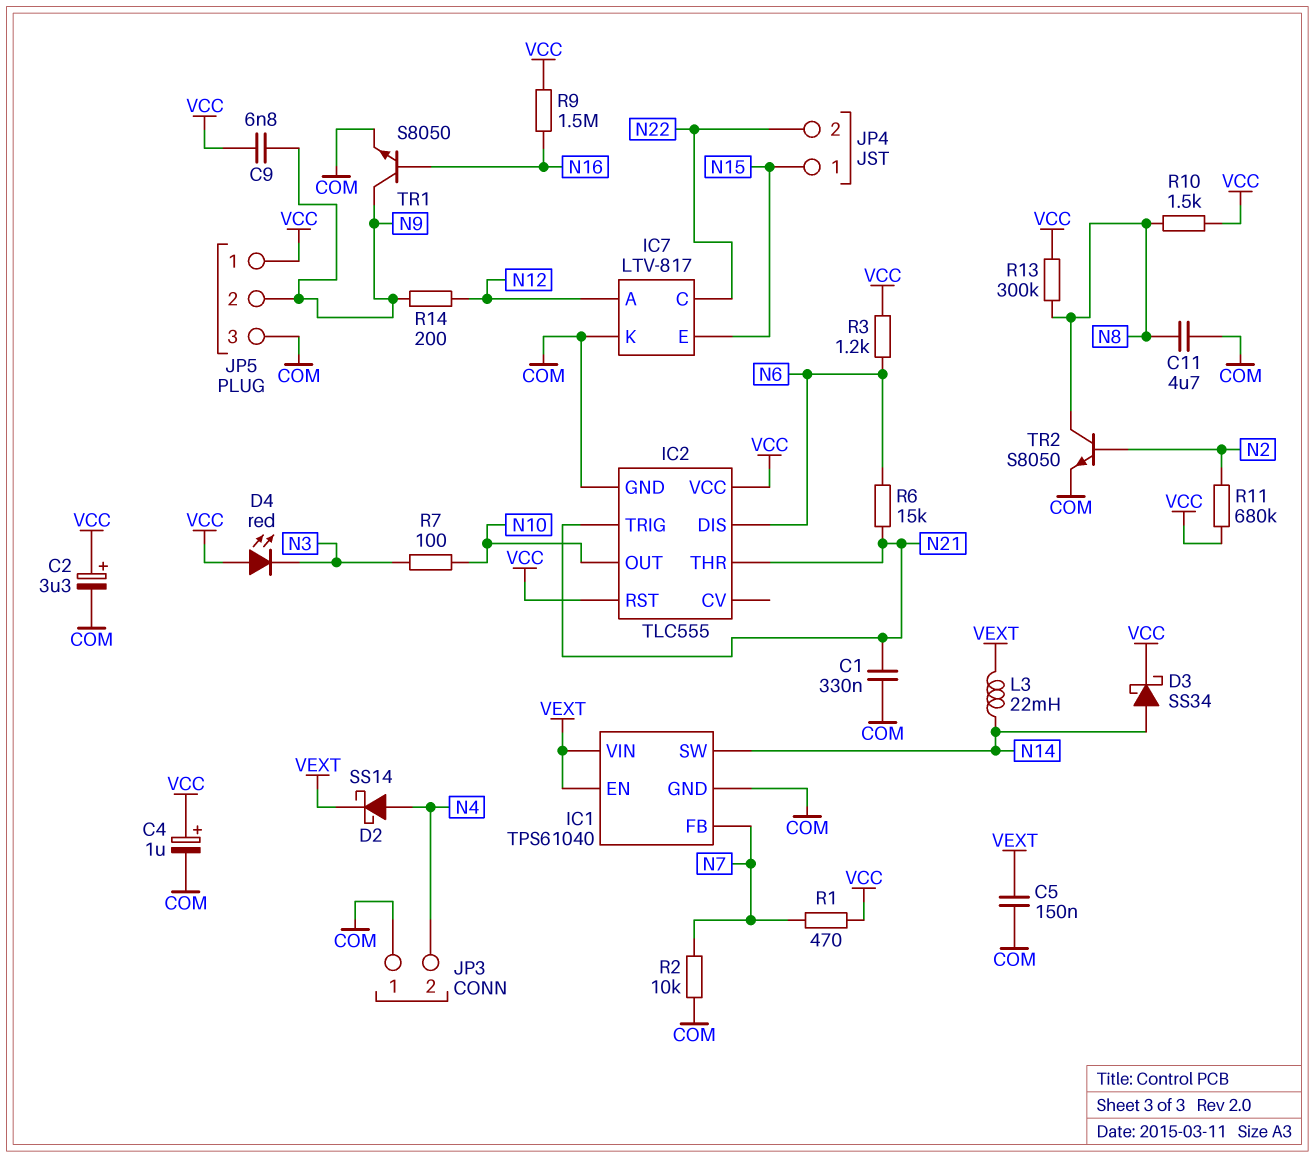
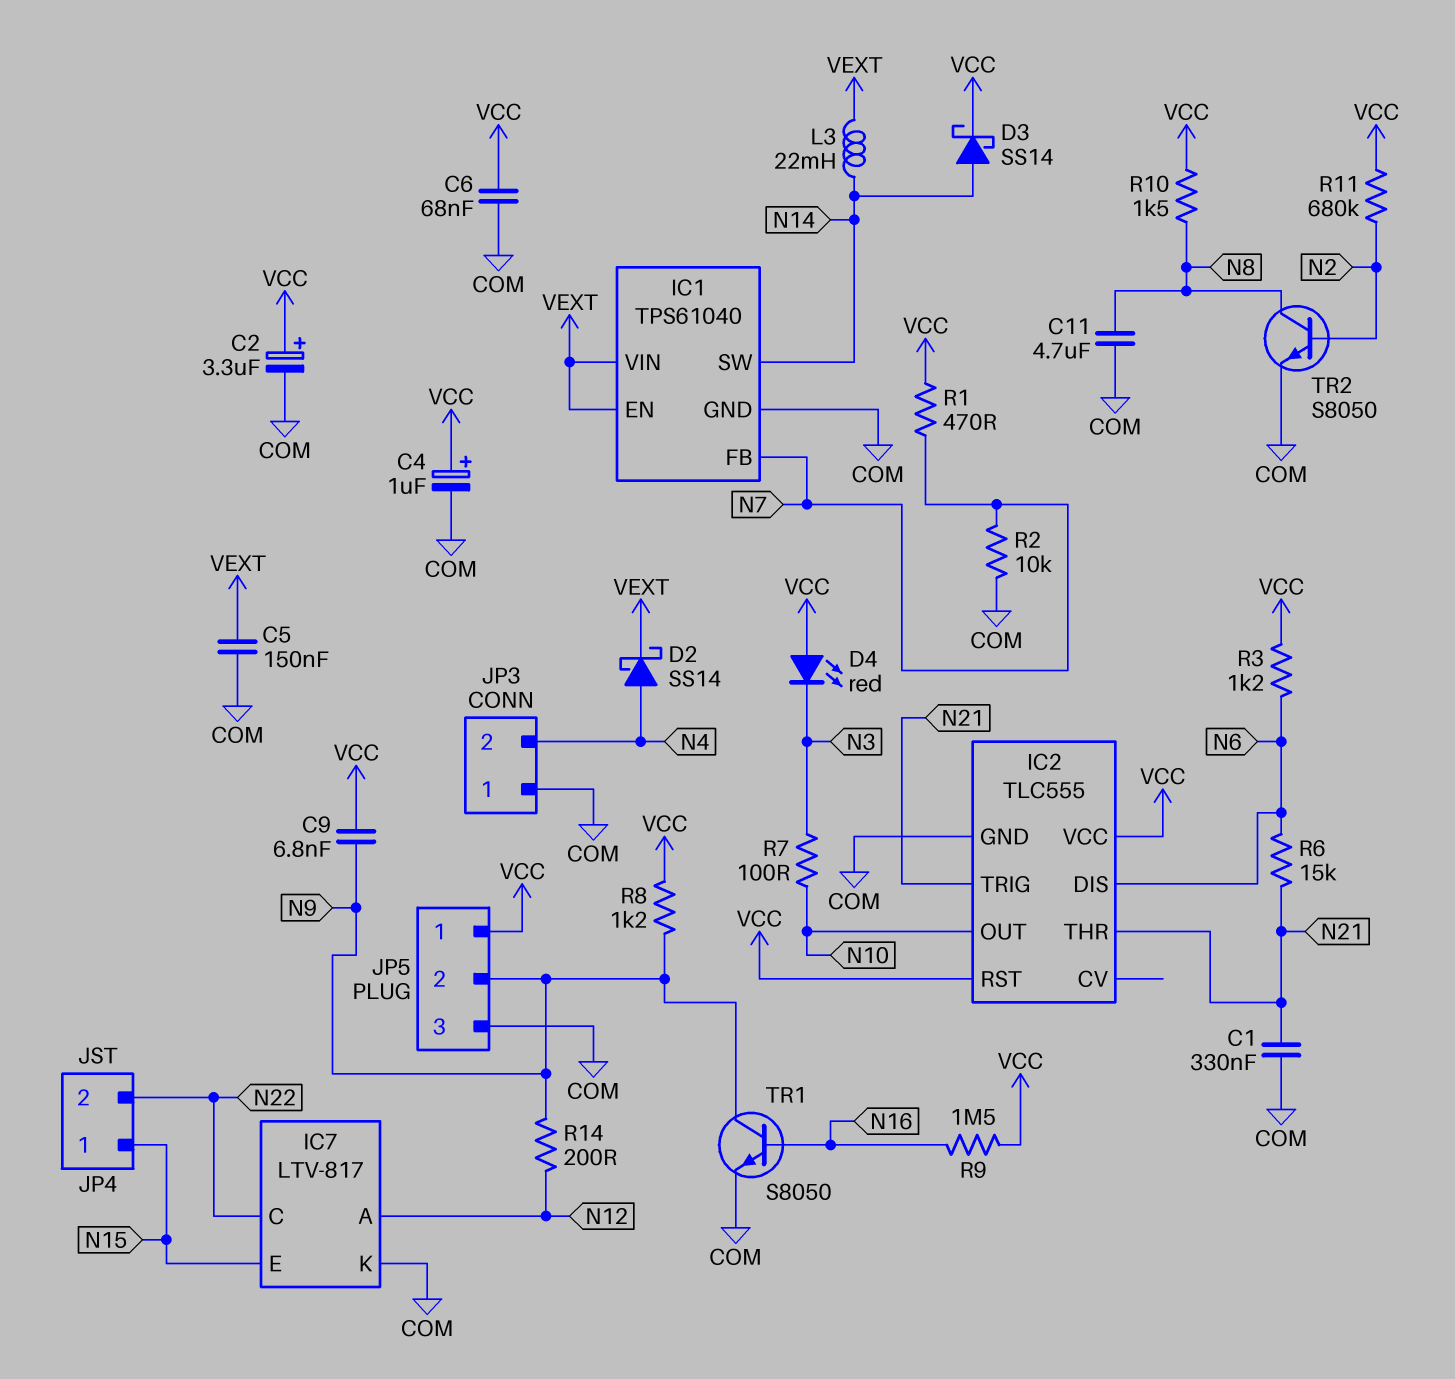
C6: none -> 68nF (COM, VCC)
D3: schottky SS34 (A N14, K VCC) -> schottky SS14 (A N14, K VCC)
R8: none -> 1.2k (N9, VCC)
R13: 300k (N8, VCC) -> none

